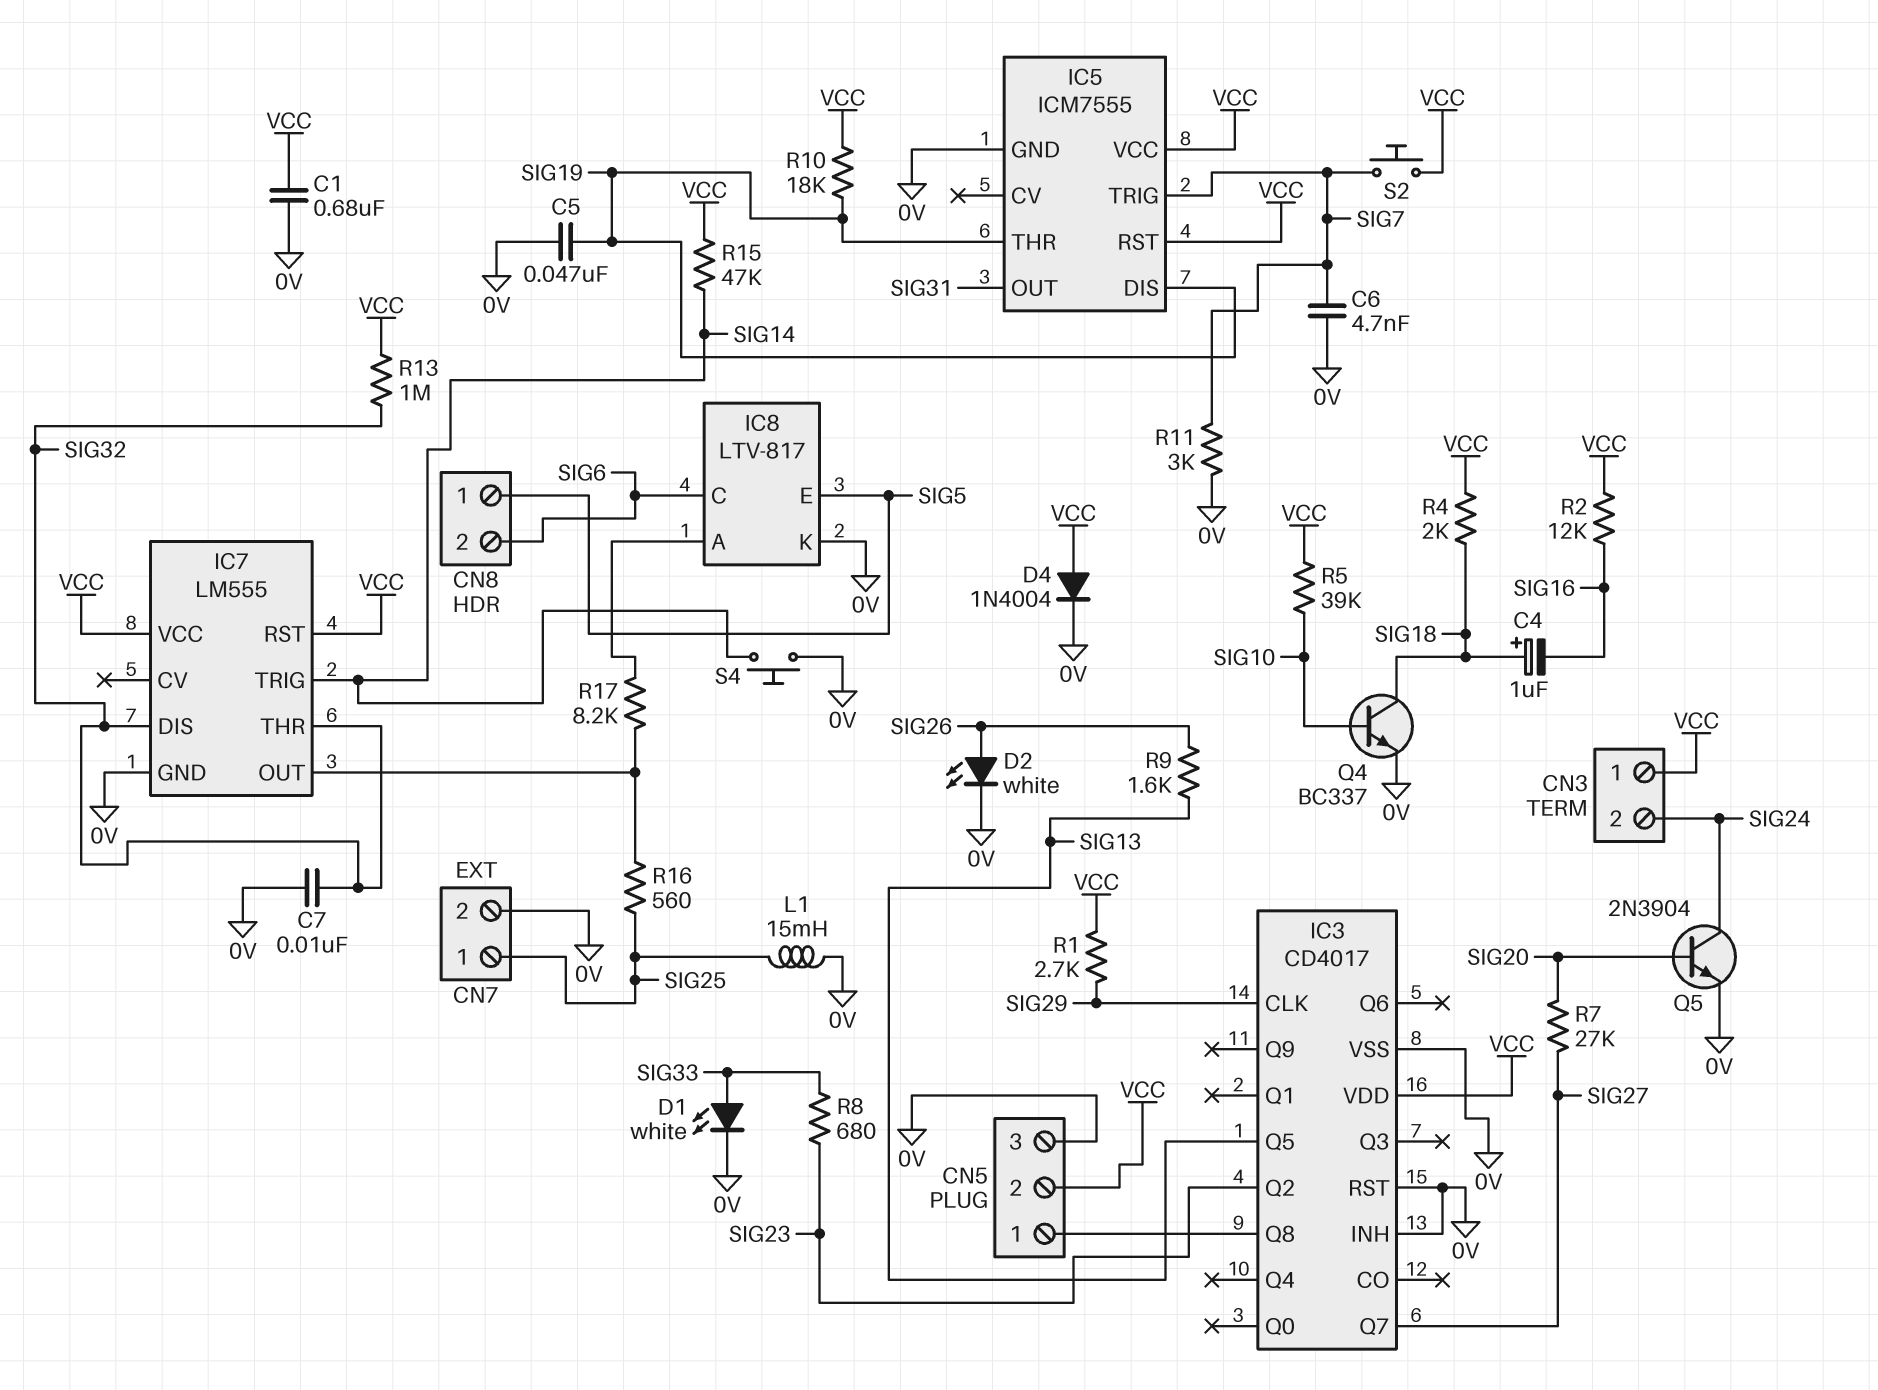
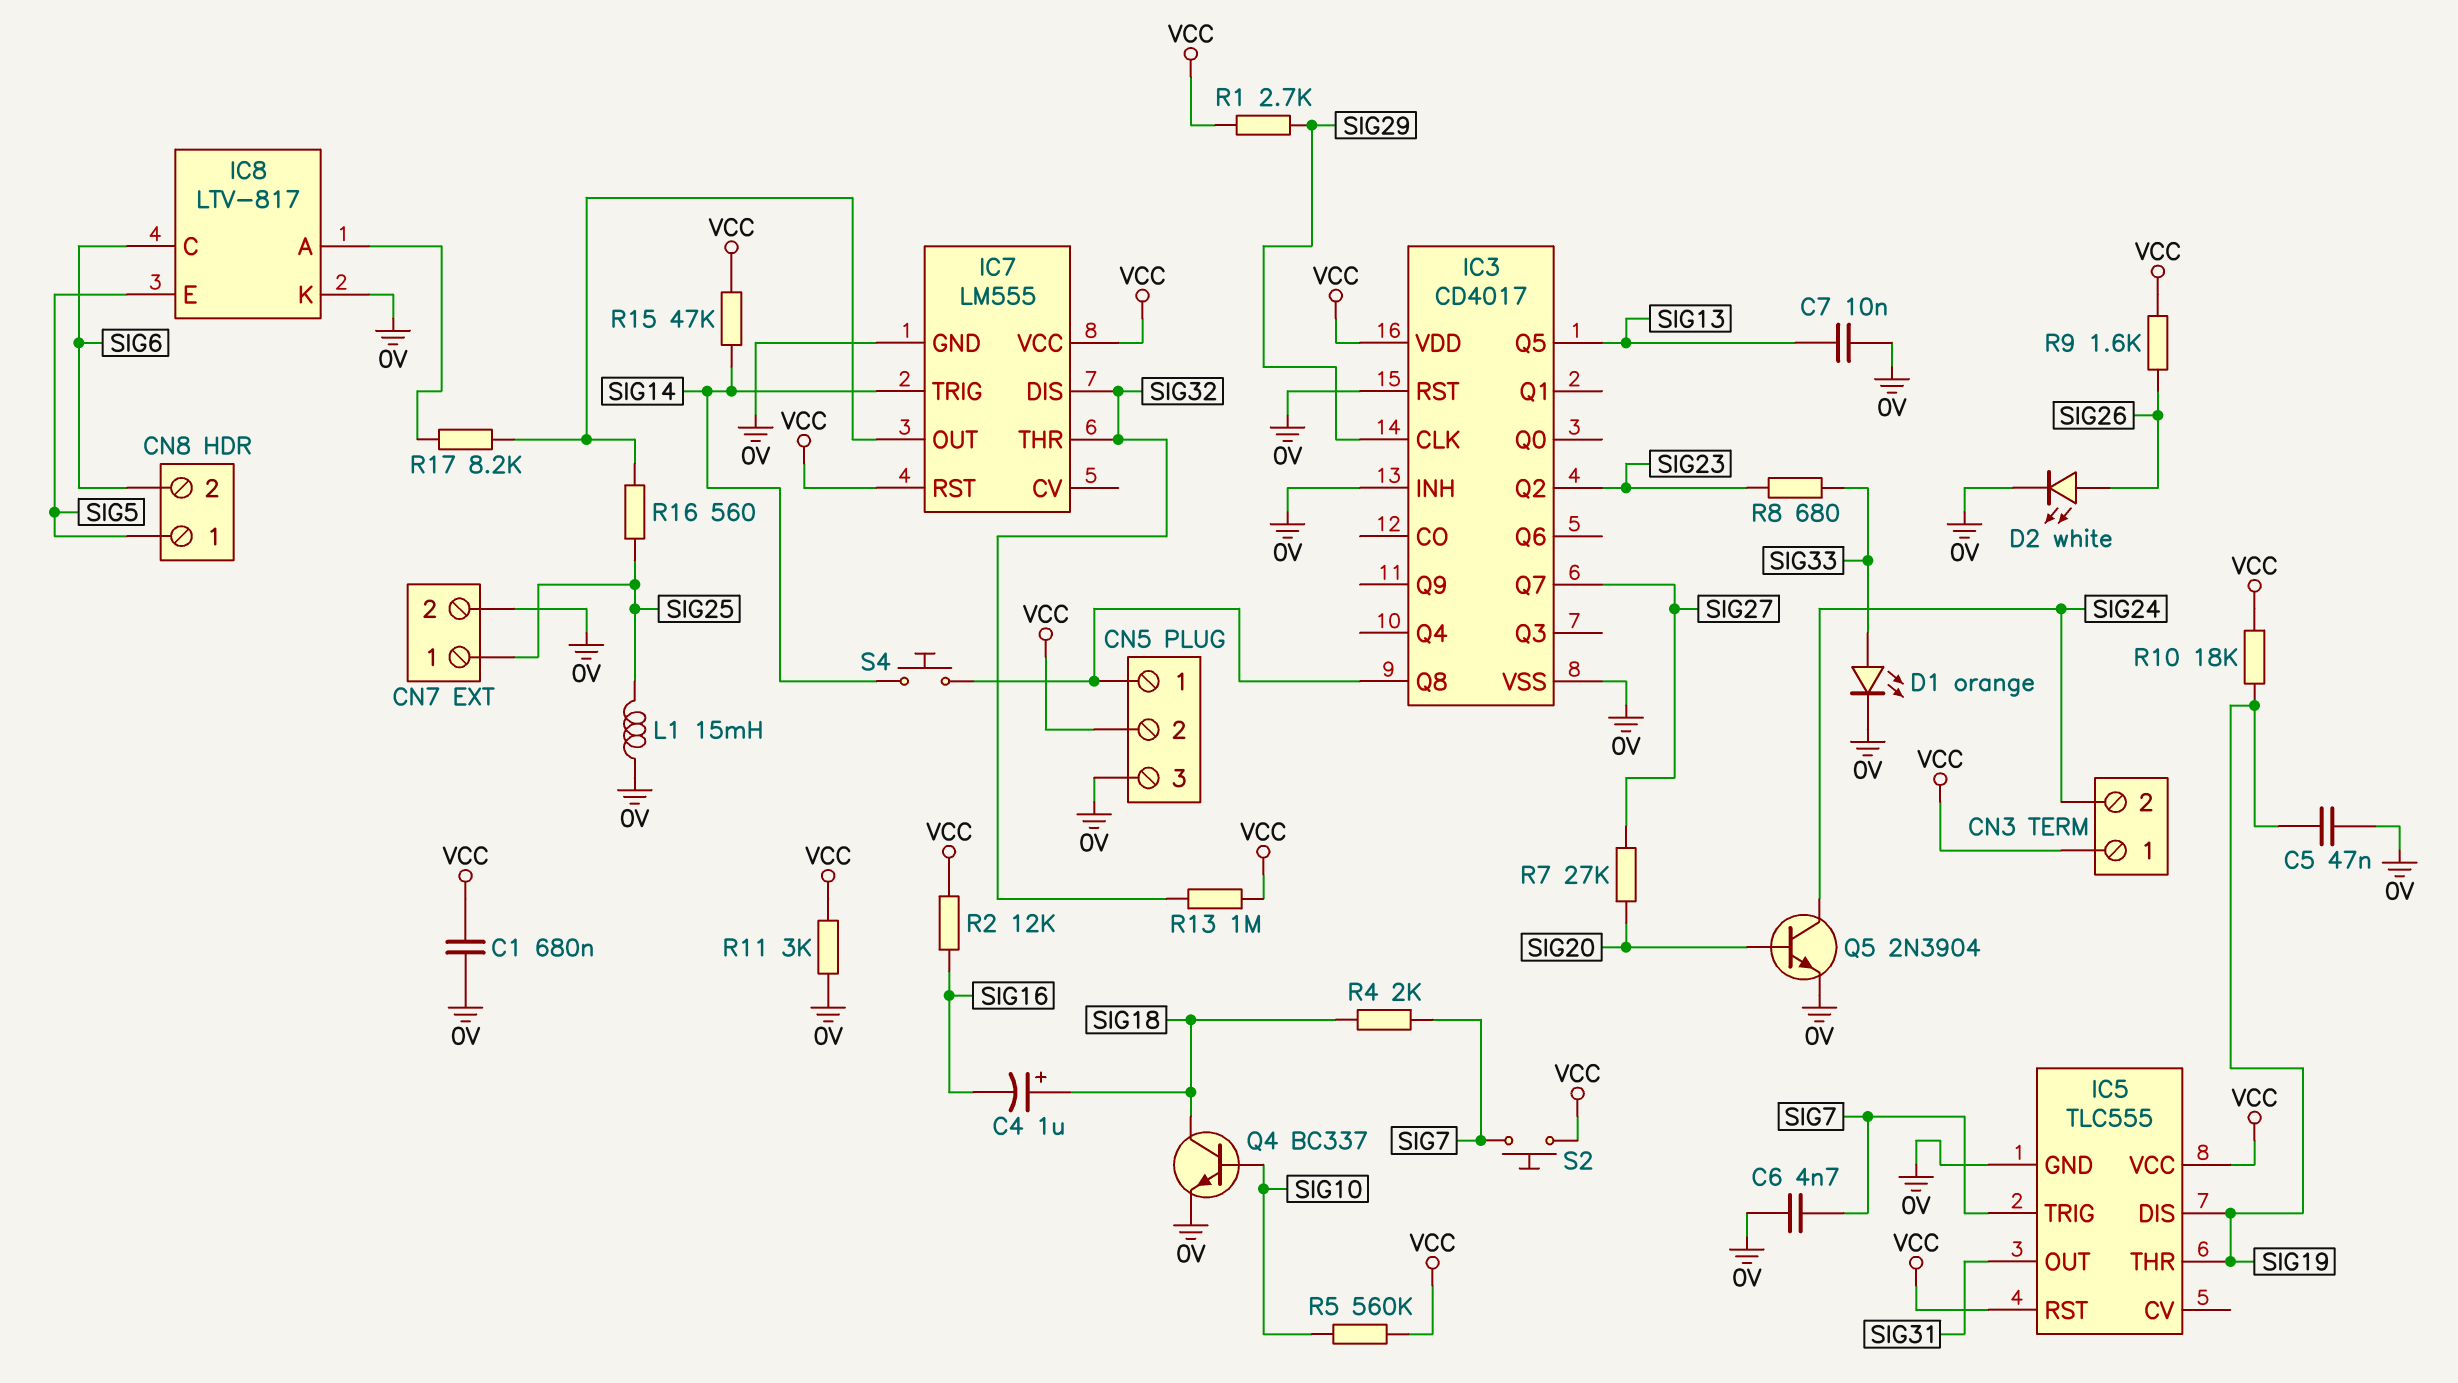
C7: 10nF (0V, SIG32) -> 10nF (0V, SIG13)
D1: LED white (A SIG33, K 0V) -> LED orange (A SIG33, K 0V)
D4: diode 1N4004 (A VCC, K 0V) -> none
IC5: ICM7555 -> TLC555
R4: 2k (SIG18, VCC) -> 2k (SIG7, SIG18)
R5: 39k (SIG10, VCC) -> 560k (SIG10, VCC)
R9: 1.6k (SIG13, SIG26) -> 1.6k (SIG26, VCC)
R11: 3k (0V, SIG7) -> 3k (0V, VCC)
S4: button (0V, SIG14) -> button (CN5/1, SIG14)

